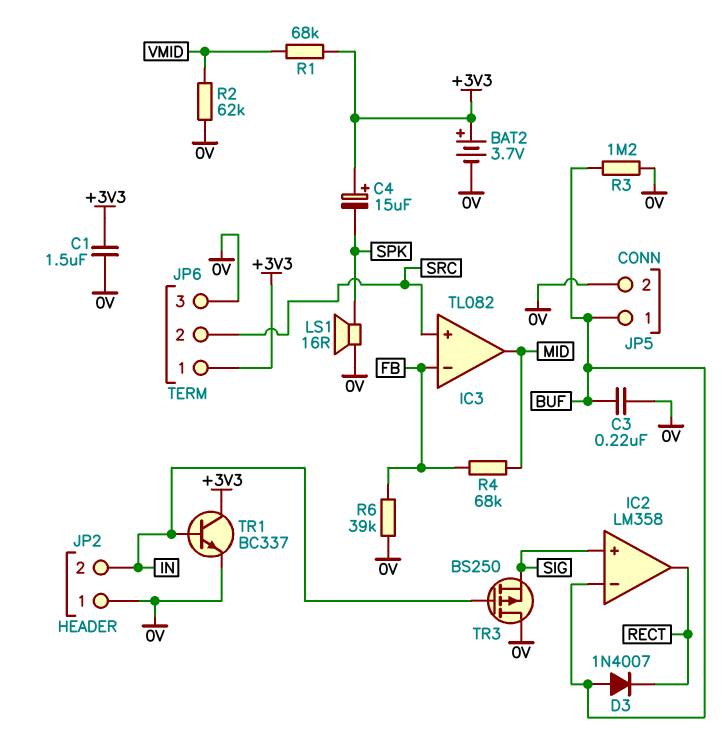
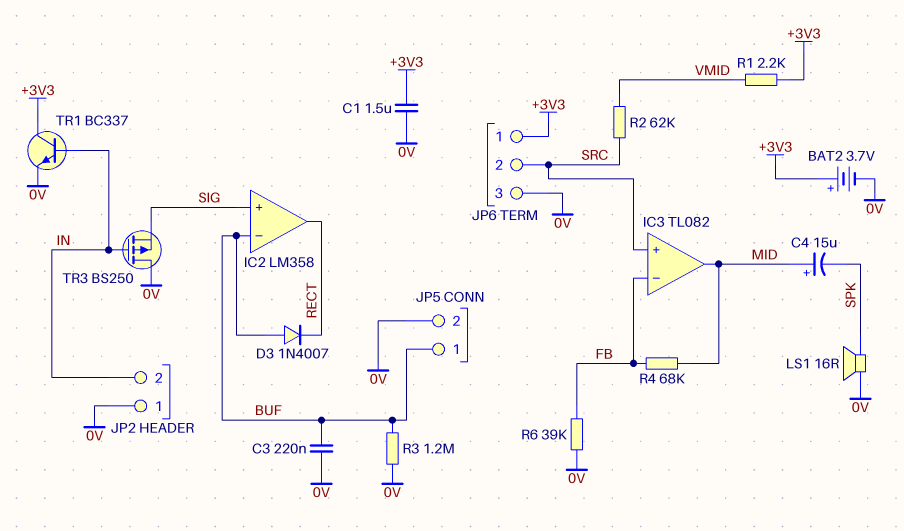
C4: 15uF (plus +3V3, minus SPK) -> 15uF (plus MID, minus SPK)
R1: 68k (+3V3, VMID) -> 2.2k (+3V3, VMID)
R2: 62k (0V, VMID) -> 62k (SRC, VMID)

